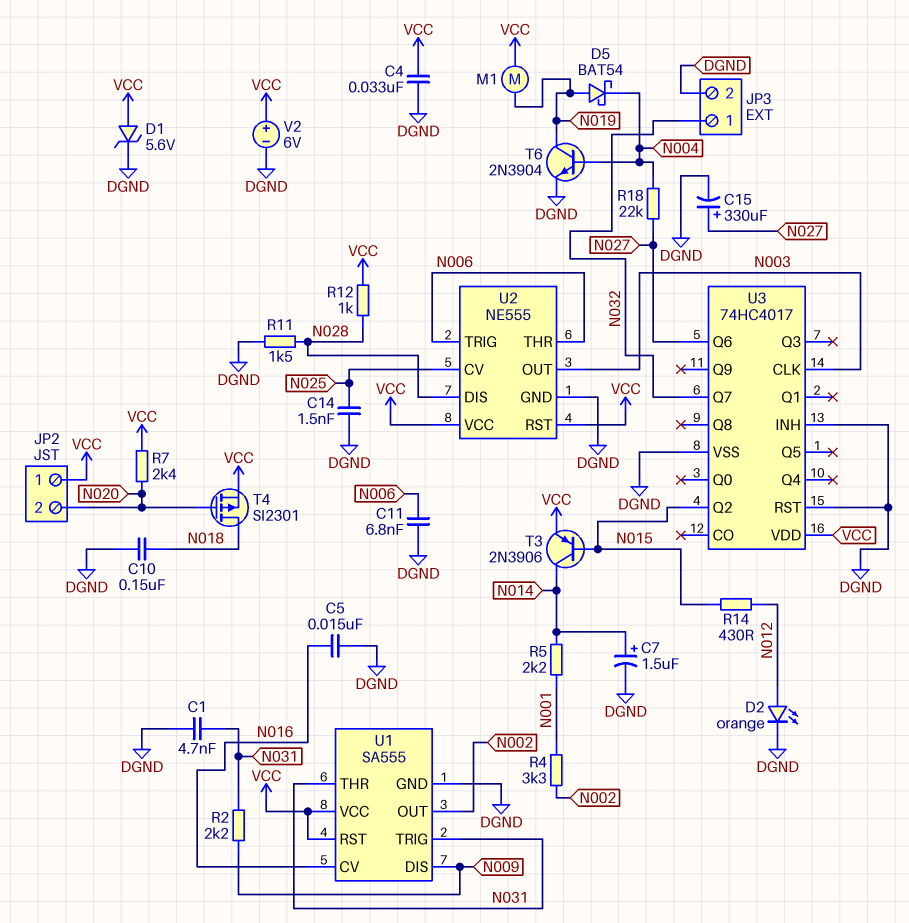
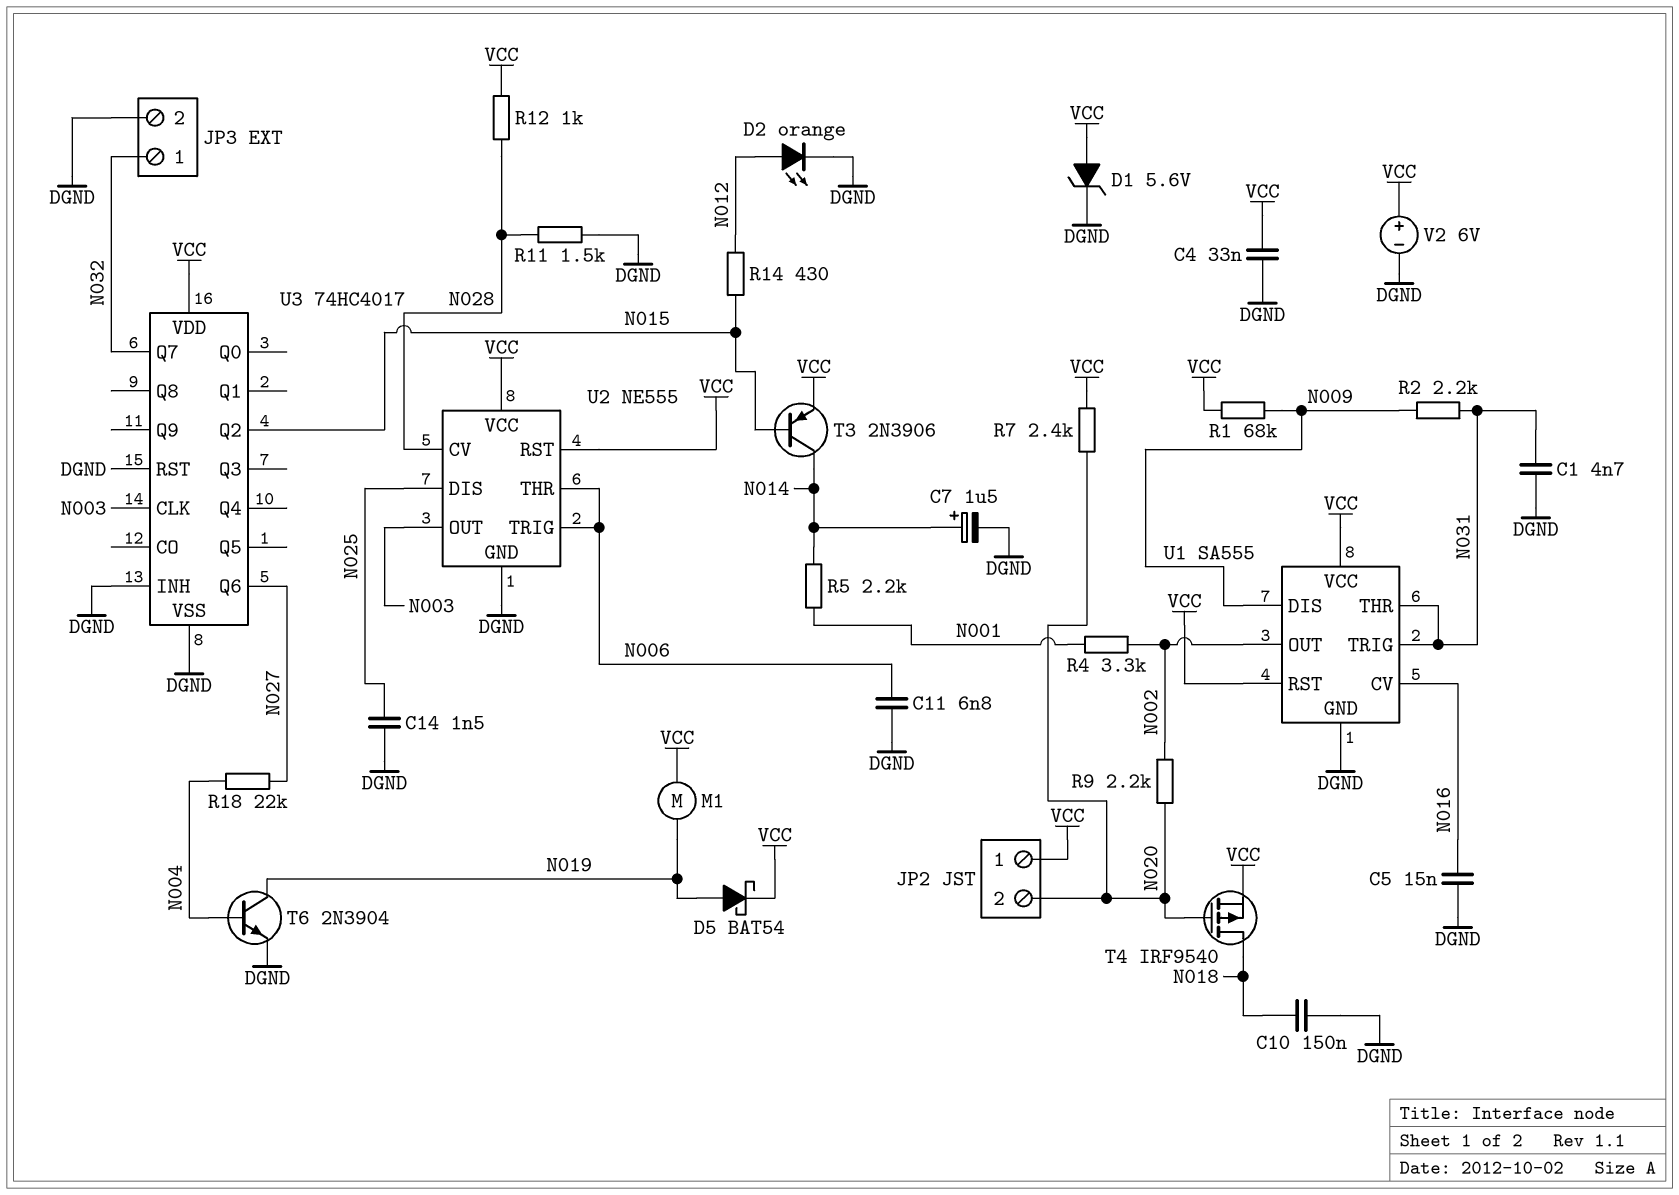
C15: 330uF (plus N027, minus DGND) -> none
D5: schottky BAT54 (A N019, K N004) -> schottky BAT54 (A N019, K VCC)
R1: none -> 68k (N009, VCC)
R9: none -> 2.2k (N002, N020)
T4: PMOS SI2301 (G N020, D N018, S VCC) -> PMOS IRF9540 (G N020, D N018, S VCC)
U2 pin CV: N025 -> N028
U2 pin DIS: N028 -> N025

